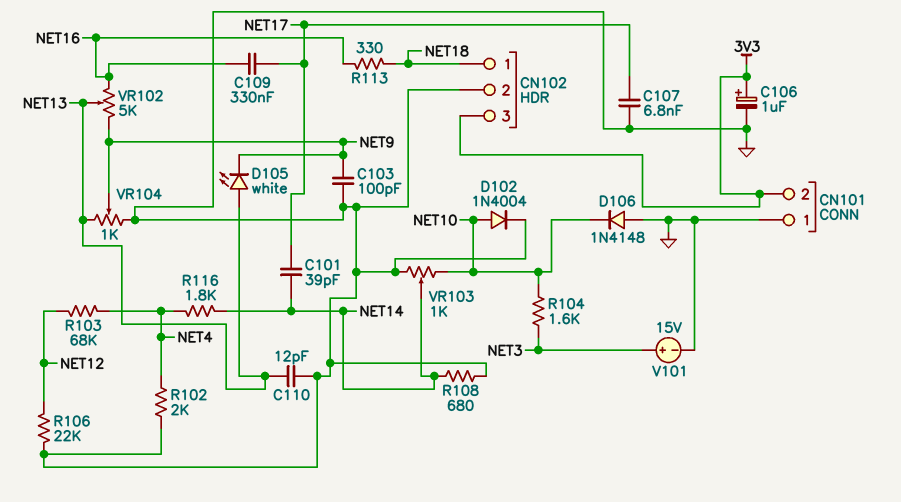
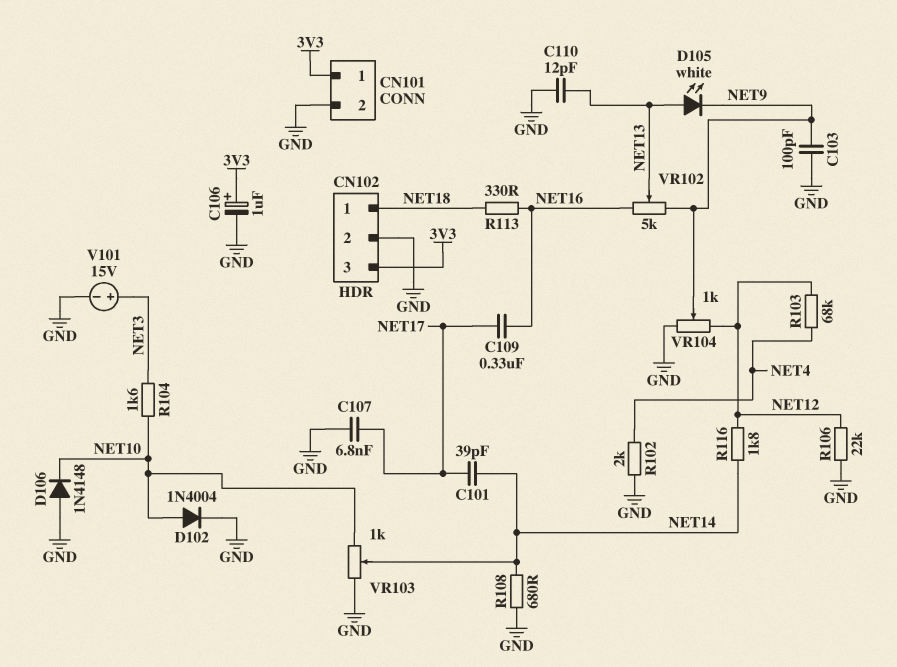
CN101 pin 1: GND -> 3V3
CN101 pin 2: 3V3 -> GND
R116: 1.8k (NET4, NET14) -> 1.8k (NET12, NET14)
VR104: 1k (GND, NET13, wiper NET9) -> 1k (GND, NET12, wiper NET9)

